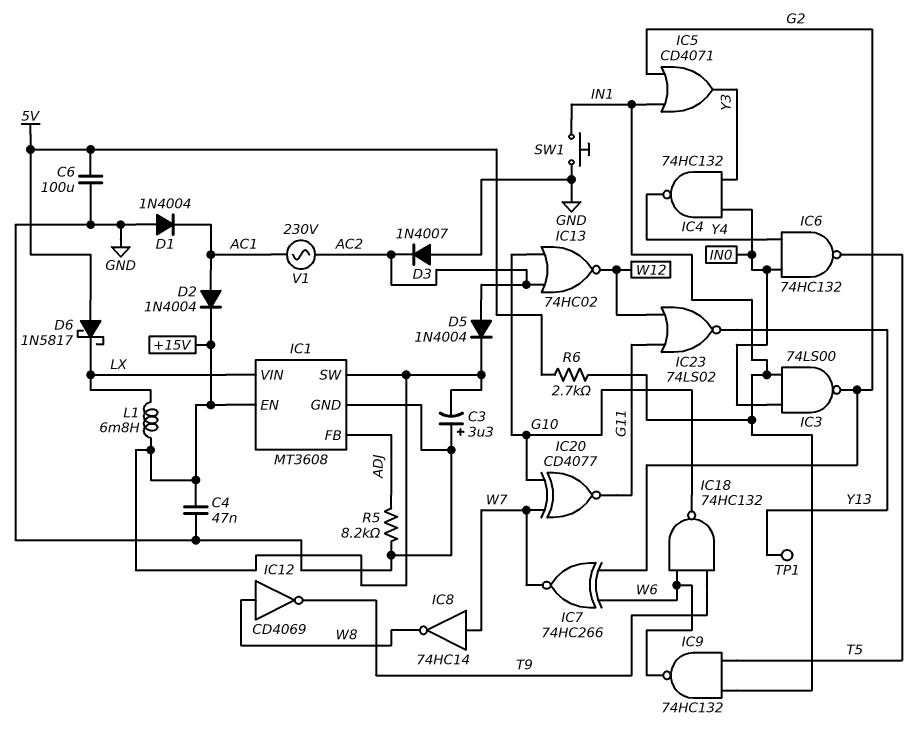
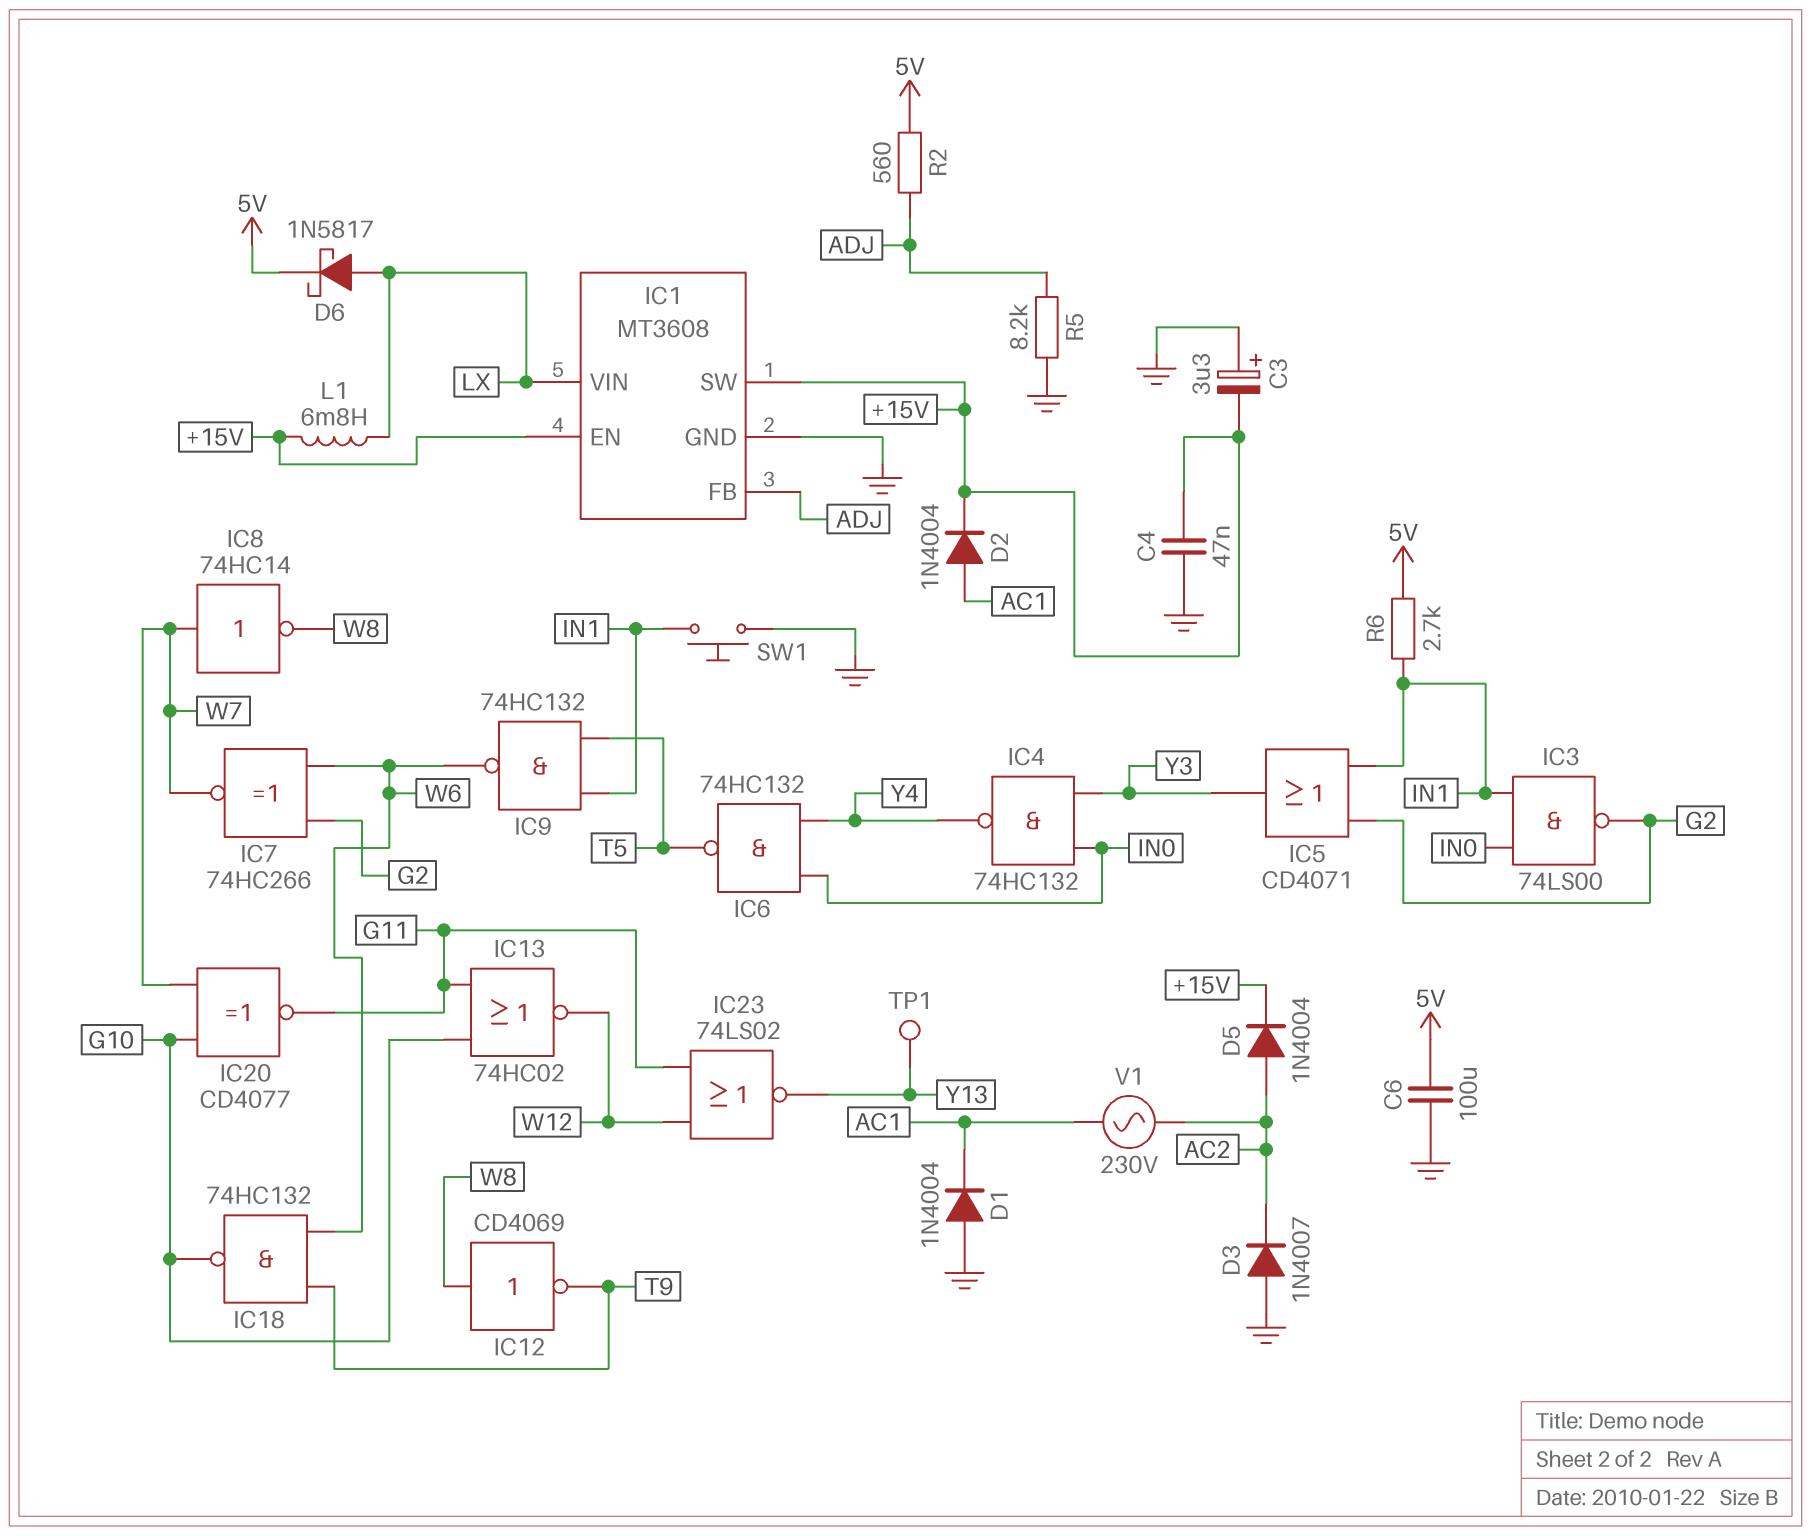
D6: schottky 1N5817 (A 5V, K LX) -> schottky 1N5817 (A LX, K 5V)
IC13: NOR 74HC02 (in AC2, in G10, out W12) -> NOR 74HC02 (in G10, in G11, out W12)
R2: none -> 560 (5V, ADJ)

